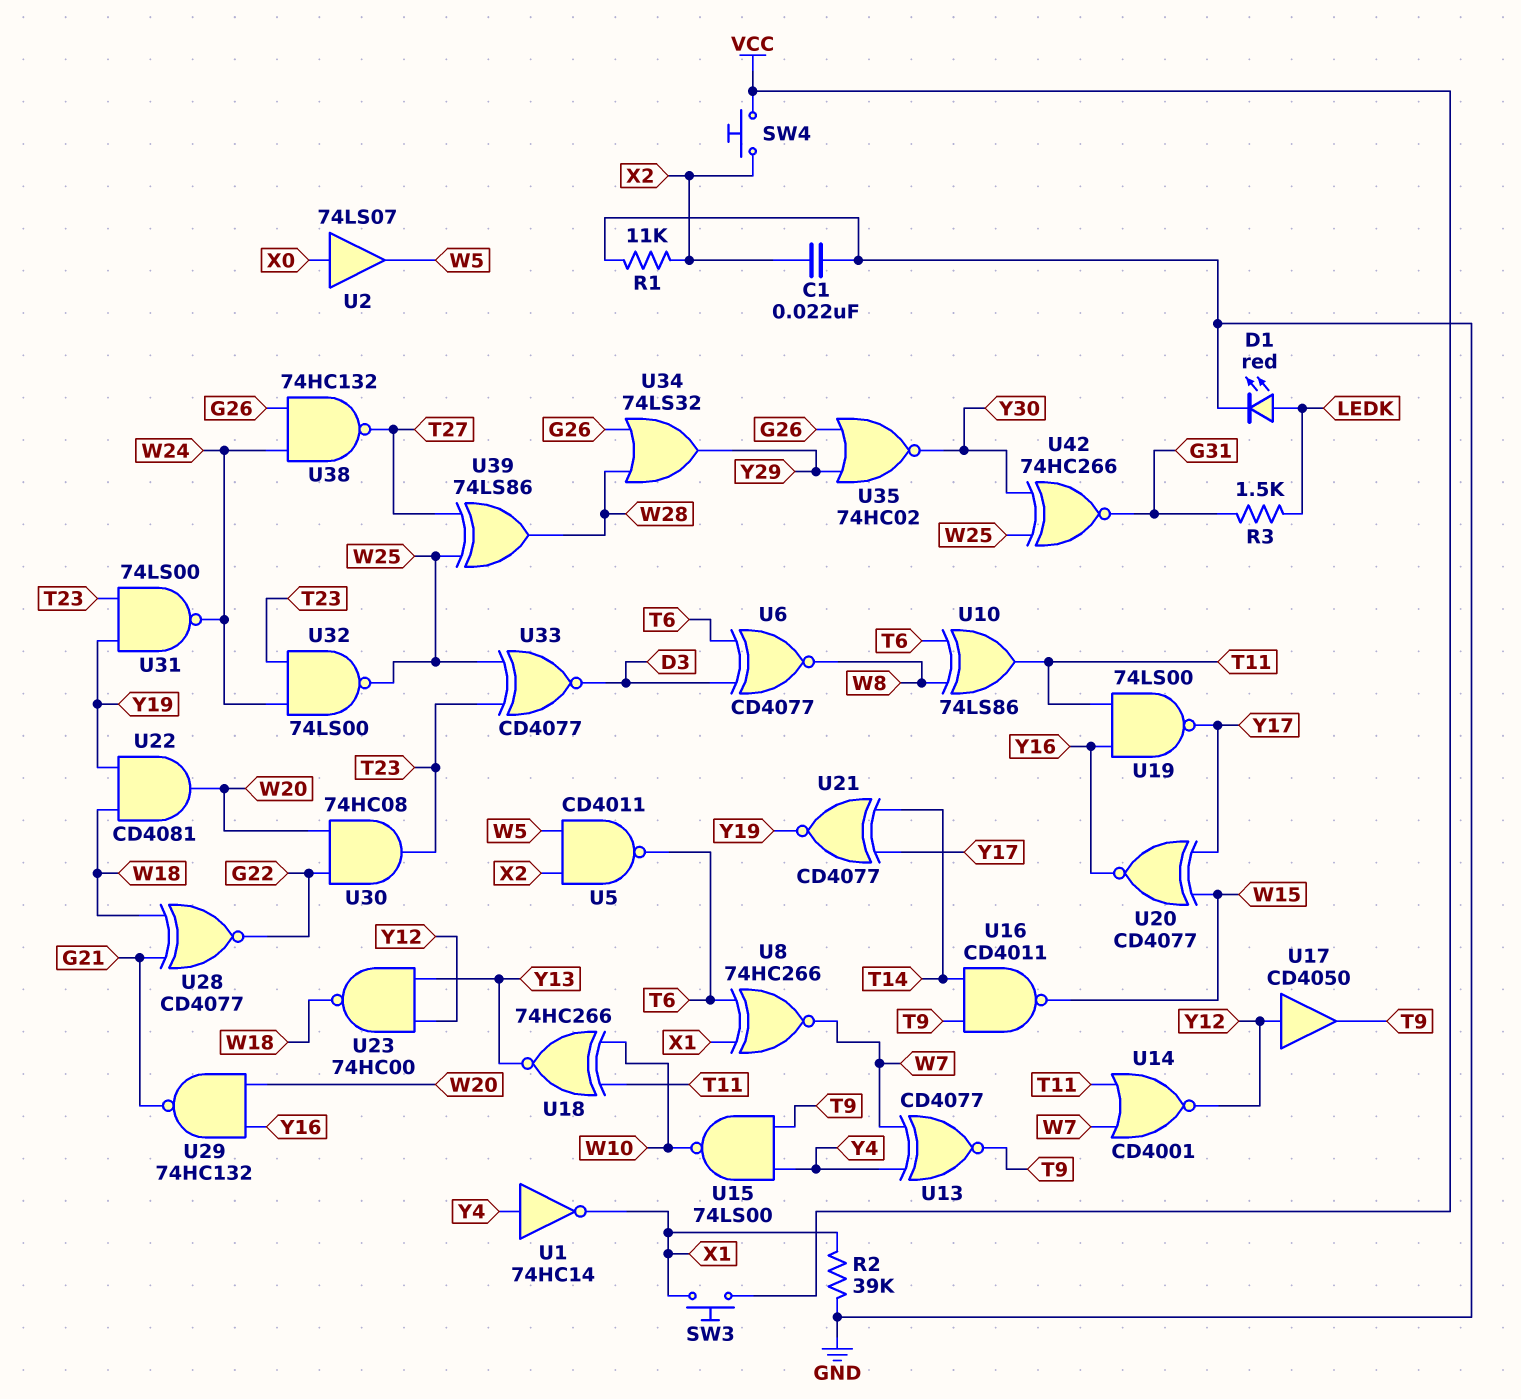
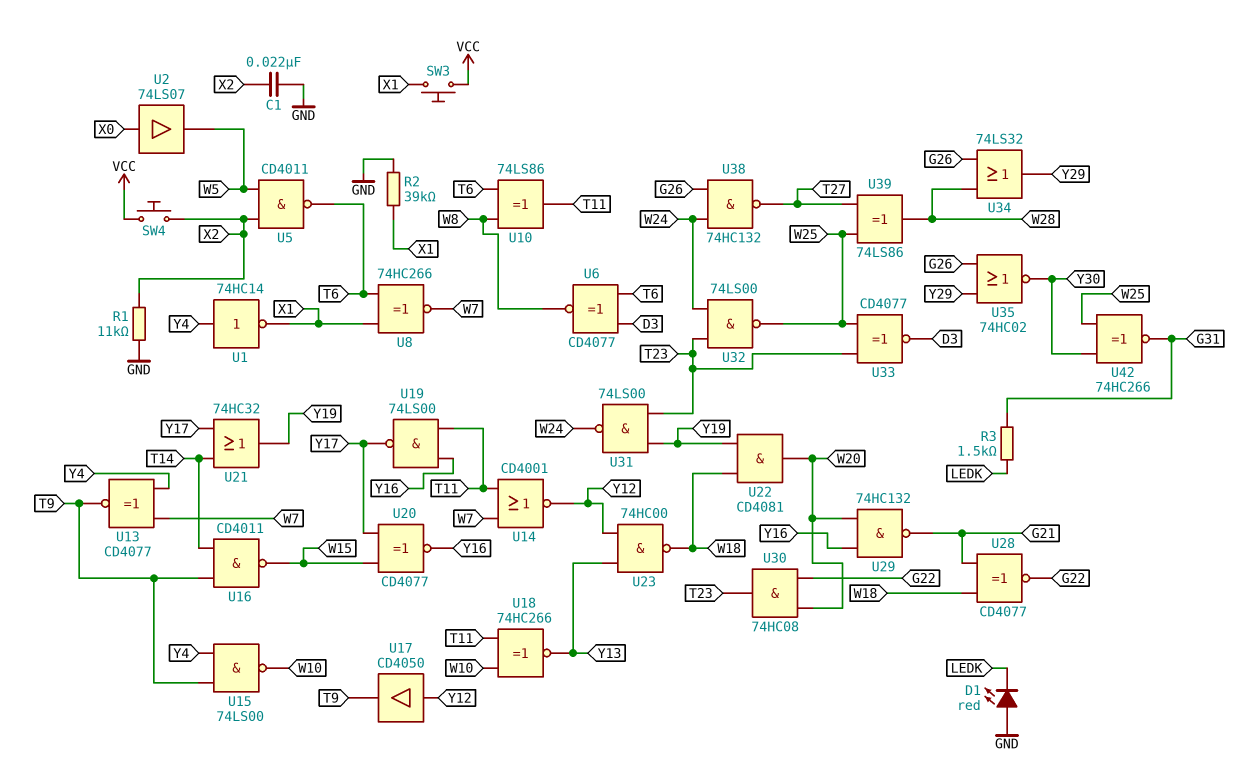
D1: LED red (A LEDK, K GND) -> LED red (A GND, K LEDK)
U21: XNOR CD4077 (in T14, in Y17, out Y19) -> OR 74HC32 (in T14, in Y17, out Y19)

